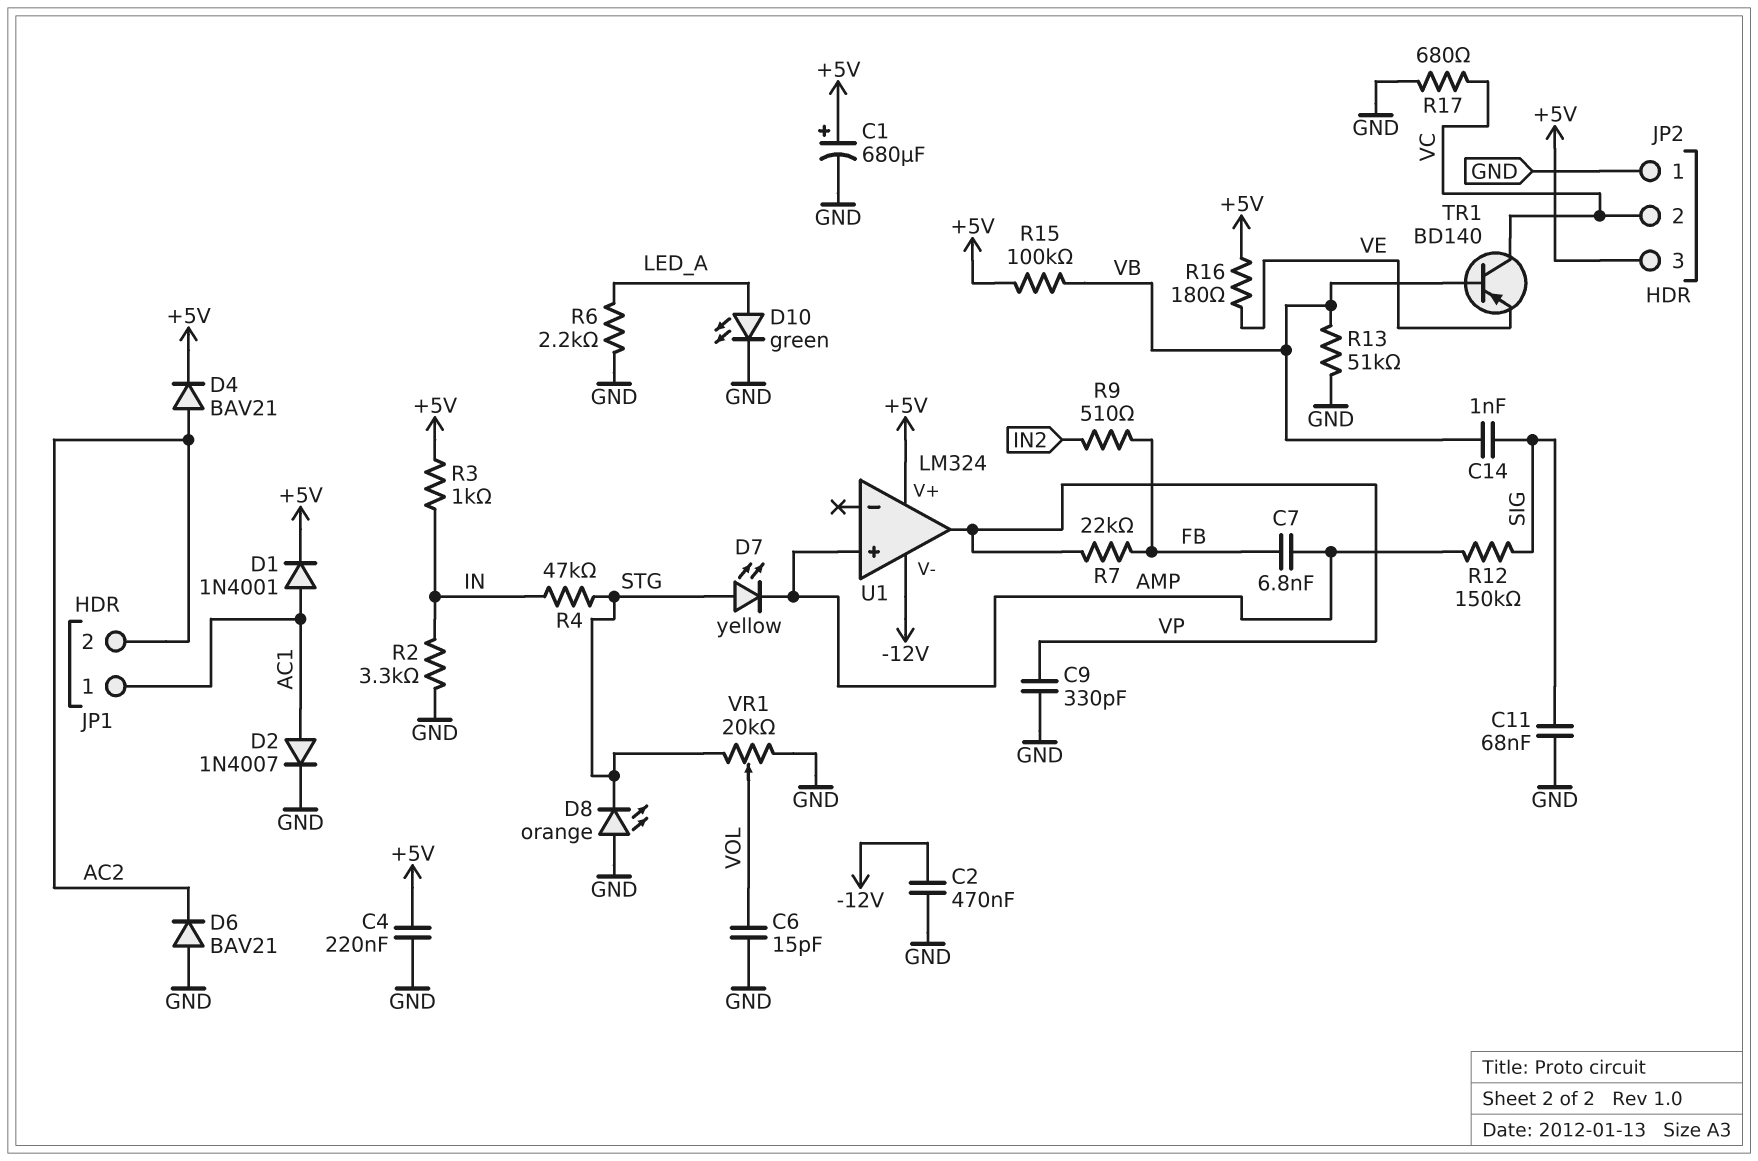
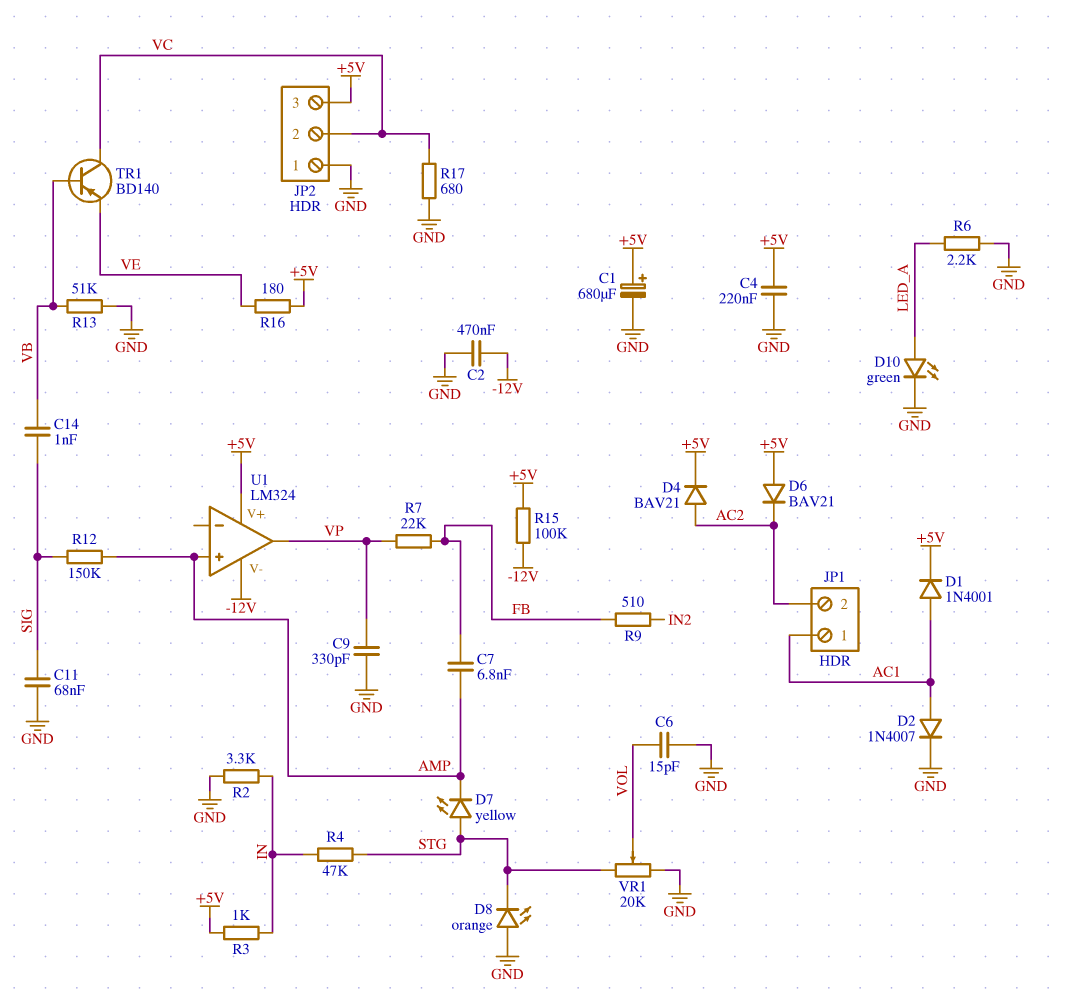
D6: diode BAV21 (A GND, K AC2) -> diode BAV21 (A +5V, K AC2)
R15: 100k (+5V, VB) -> 100k (+5V, -12V)

